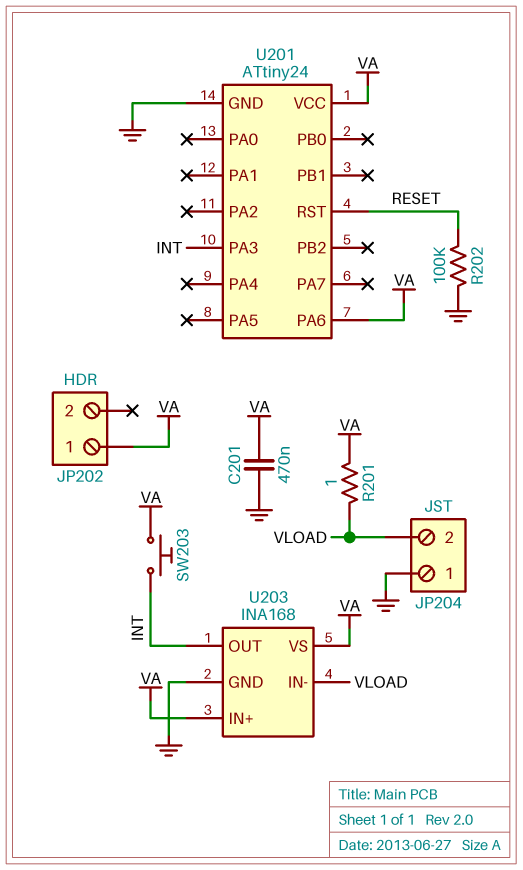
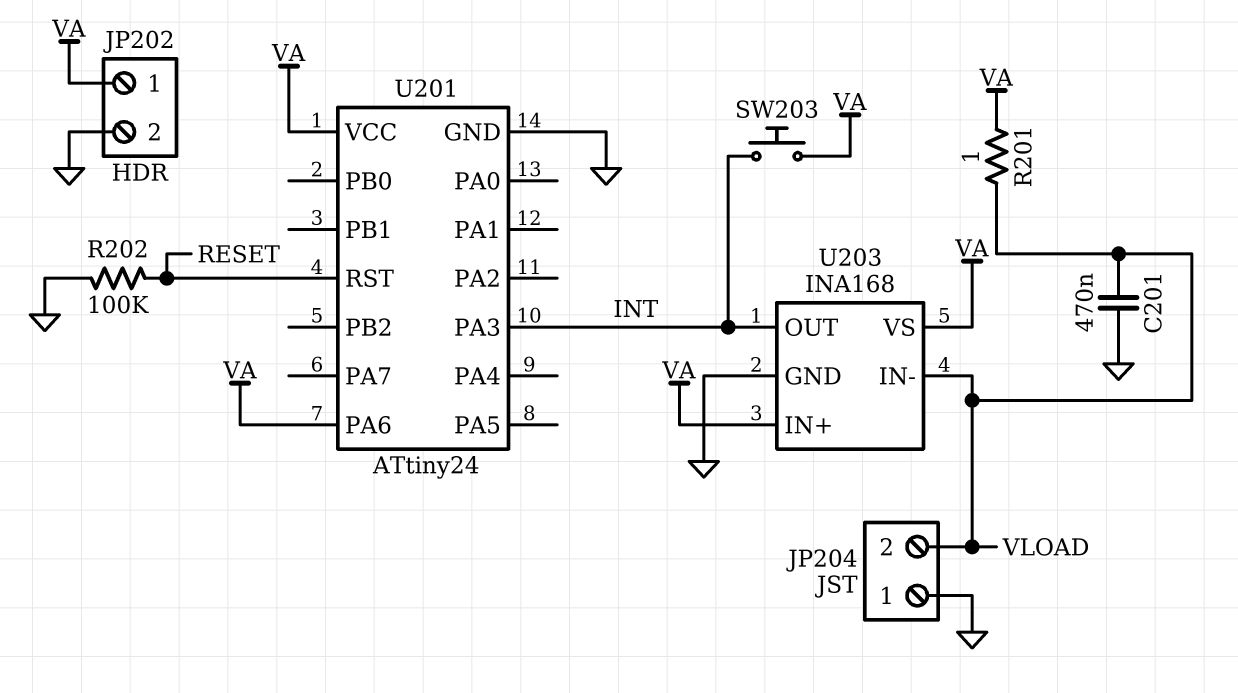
C201: 470nF (GND, VA) -> 470nF (GND, VLOAD)
JP202 pin 2: none -> GND

